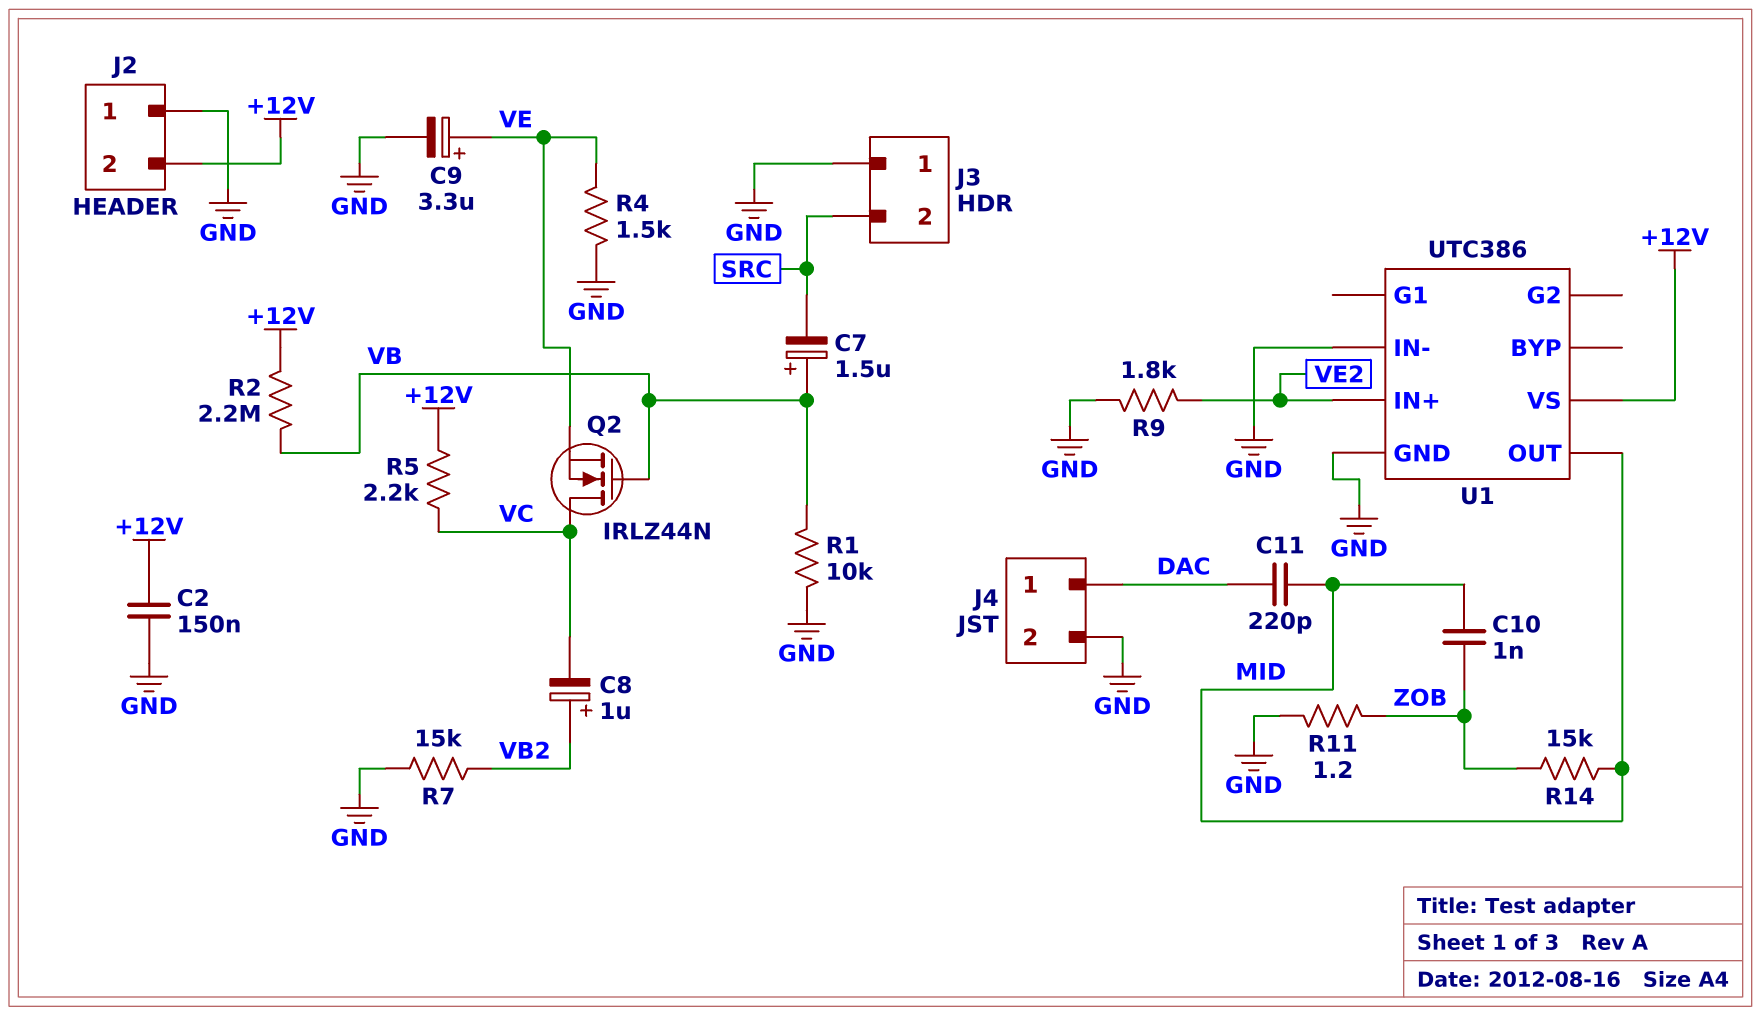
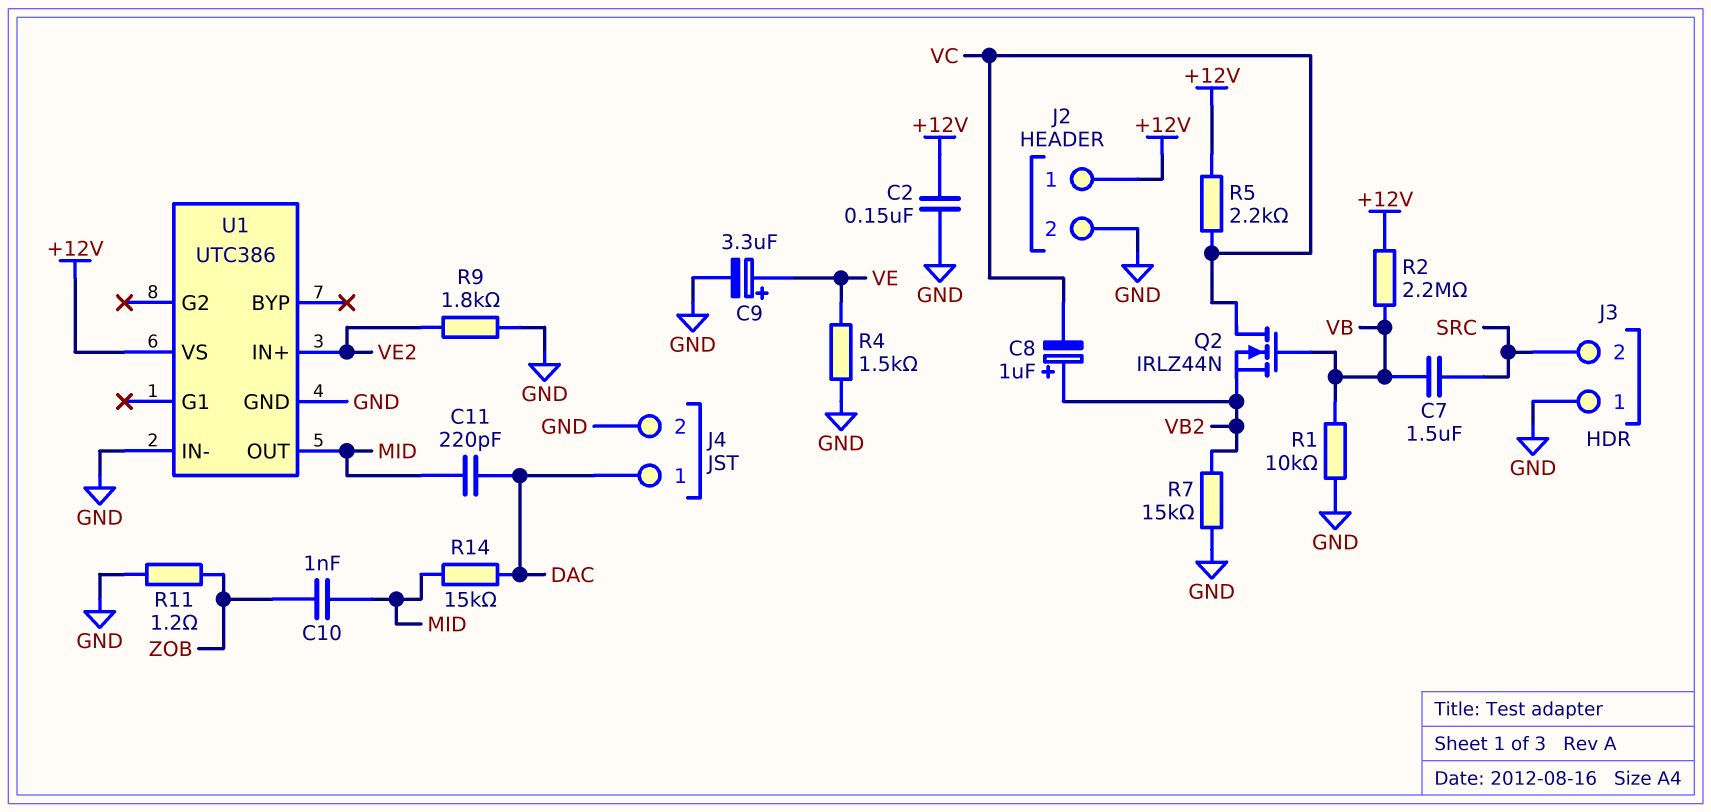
C7: 1.5uF (plus VB, minus SRC) -> 1.5uF (SRC, VB)
J2 pin 1: GND -> +12V
J2 pin 2: +12V -> GND
Q2: NMOS IRLZ44N (G VB, D VC, S VE) -> NMOS IRLZ44N (G VB, D VC, S VB2)
R14: 15k (MID, ZOB) -> 15k (DAC, MID)

